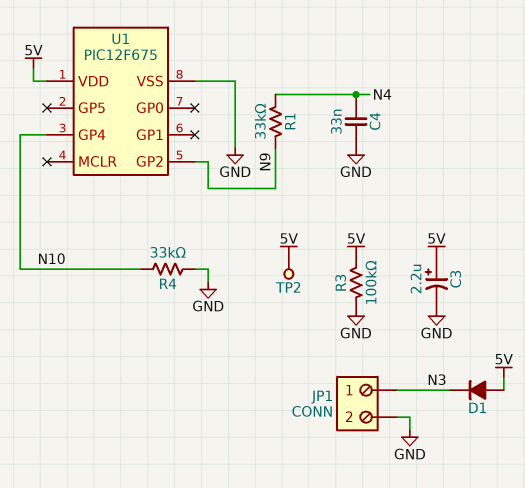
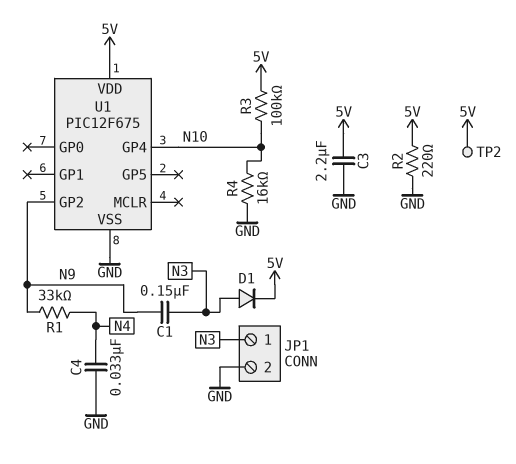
C1: none -> 150nF (N3, N9)
C3: 2.2uF (plus 5V, minus GND) -> 2.2uF (5V, GND)
D1: diode (A 5V, K N3) -> diode (A N3, K 5V)
R2: none -> 220 (5V, GND)
R3: 100k (5V, GND) -> 100k (5V, N10)
R4: 33k (GND, N10) -> 16k (GND, N10)

